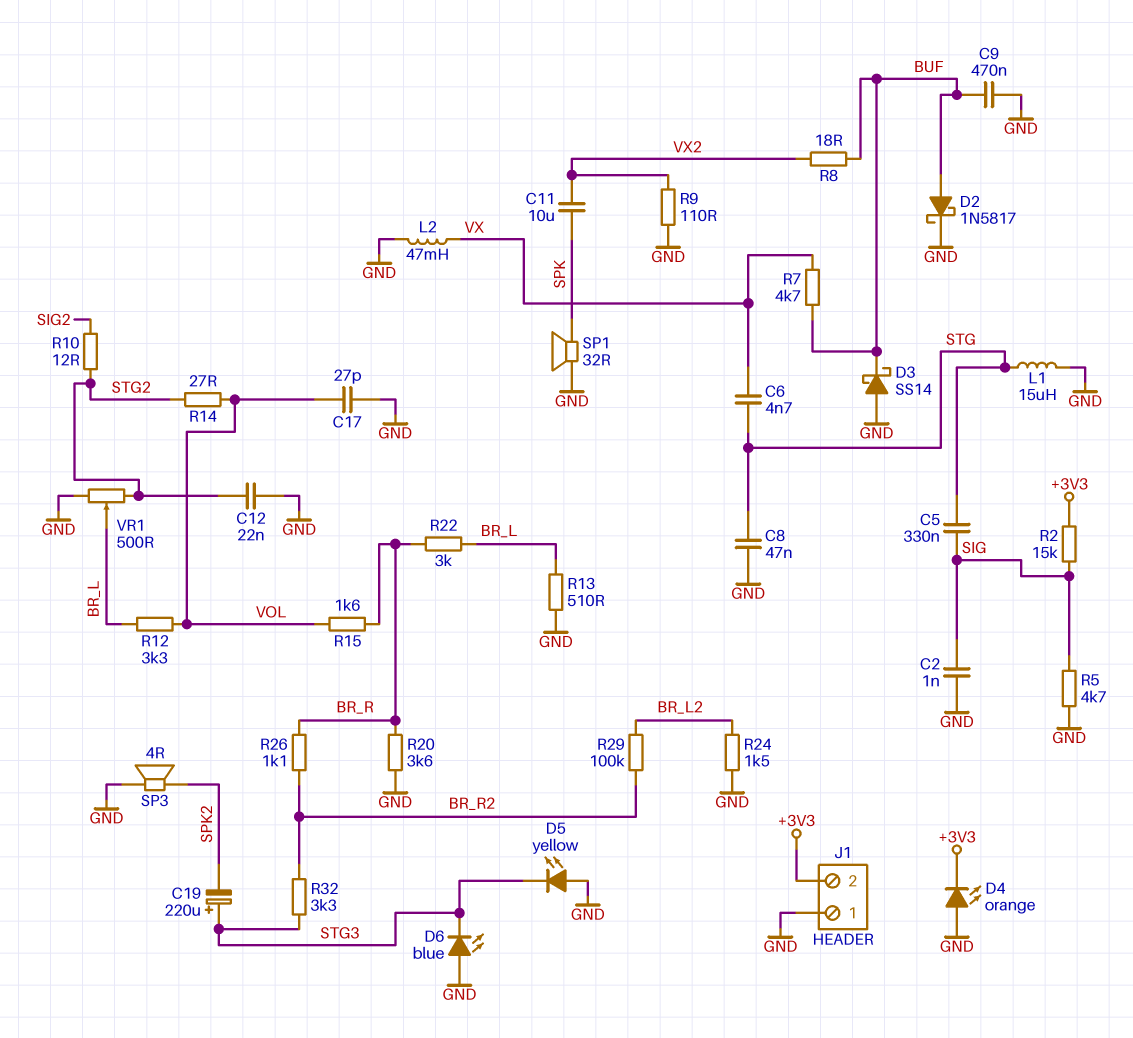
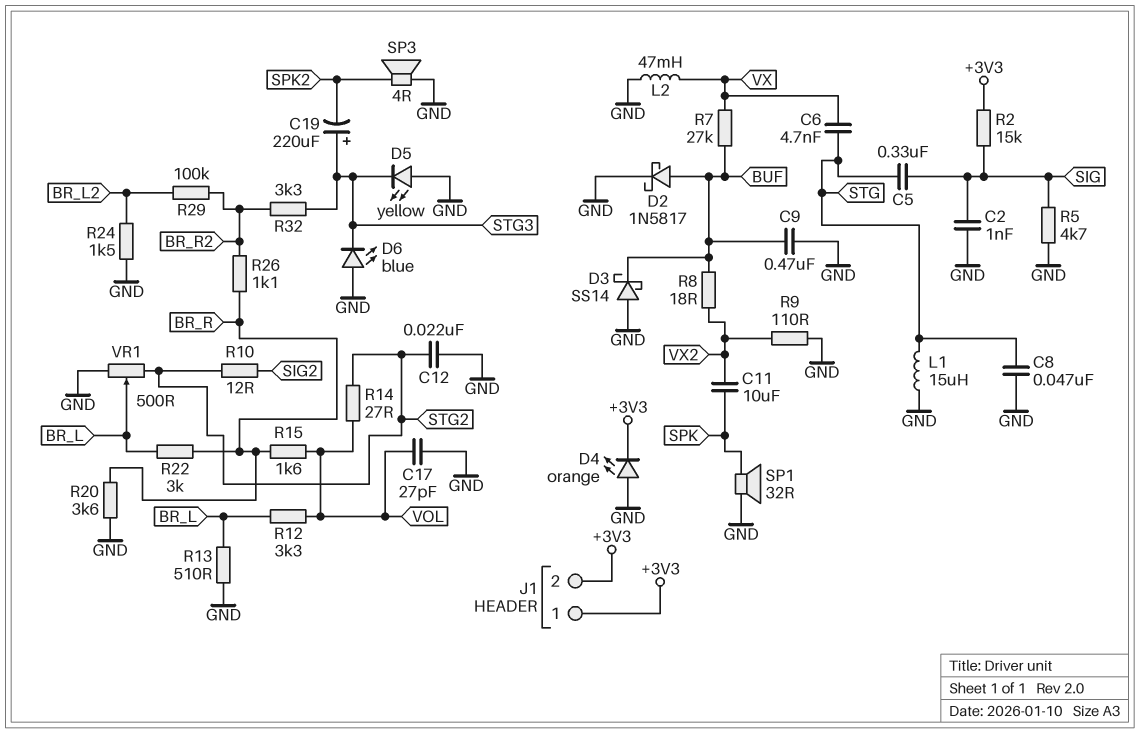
J1 pin 1: GND -> +3V3
R7: 4.7k (BUF, VX) -> 27k (BUF, VX)

